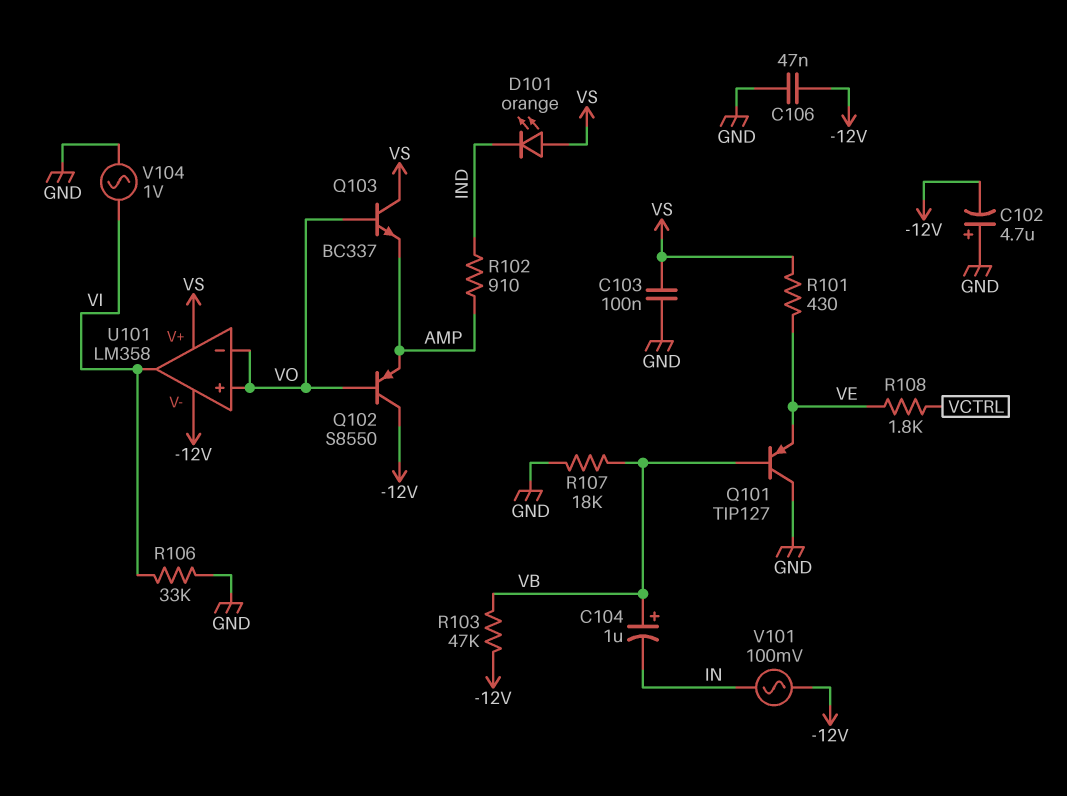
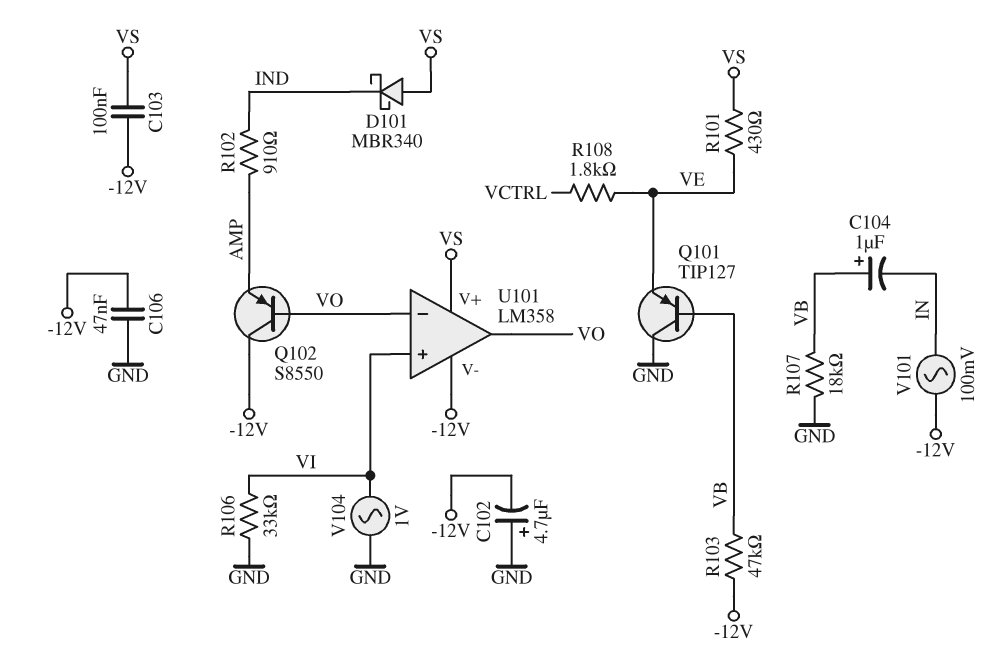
C103: 100nF (GND, VS) -> 100nF (-12V, VS)
D101: LED orange (A VS, K IND) -> schottky MBR340 (A VS, K IND)
Q103: NPN BC337 (B VO, C VS, E AMP) -> none
U101 pin in+: VO -> VI
U101 pin out: VI -> VO

